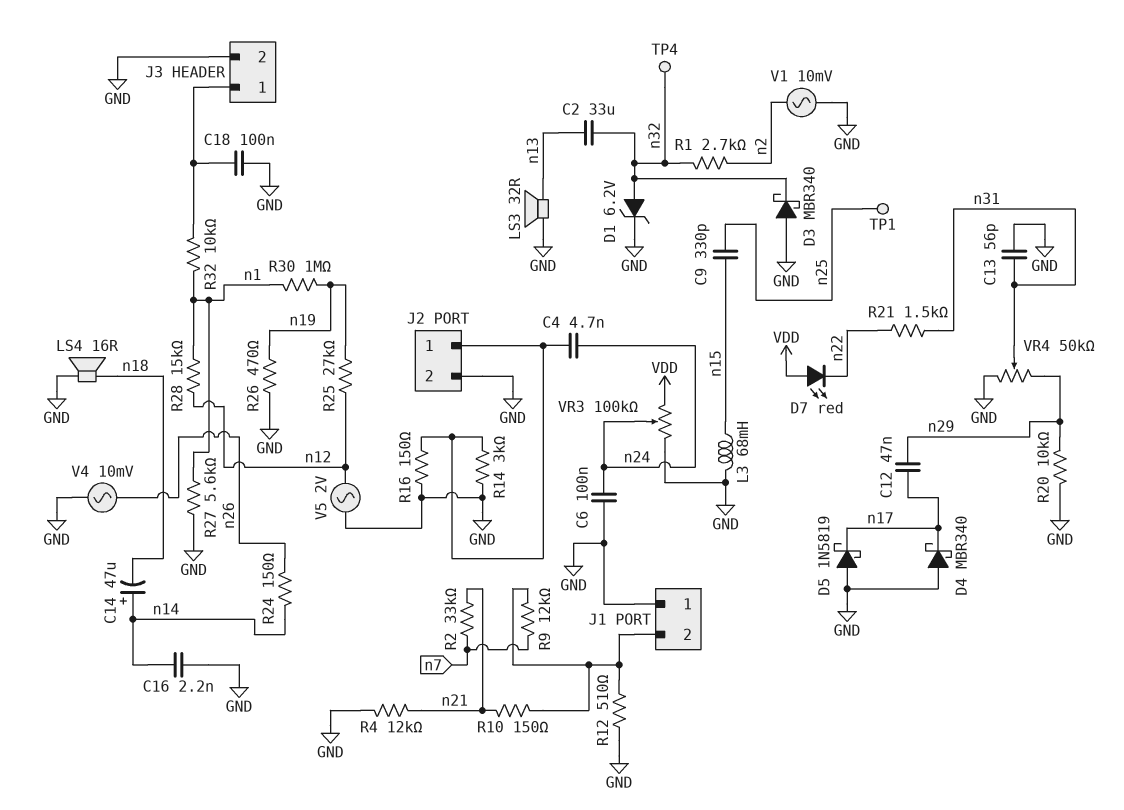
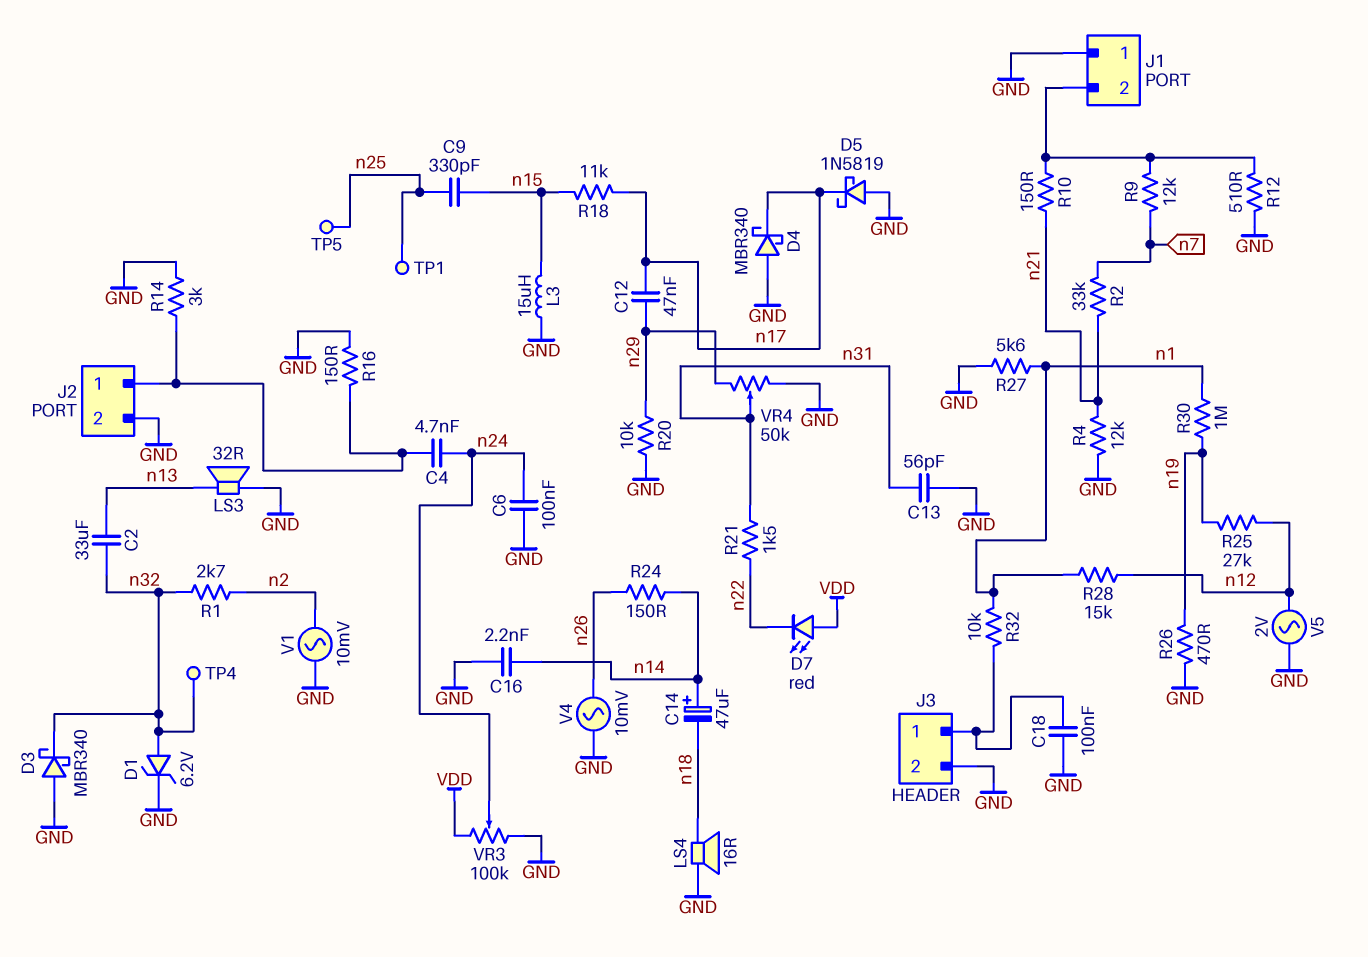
L3: 68mH (GND, n15) -> 15uH (GND, n15)
R18: none -> 11k (n15, n17)
TP5: none -> test point (n25)

